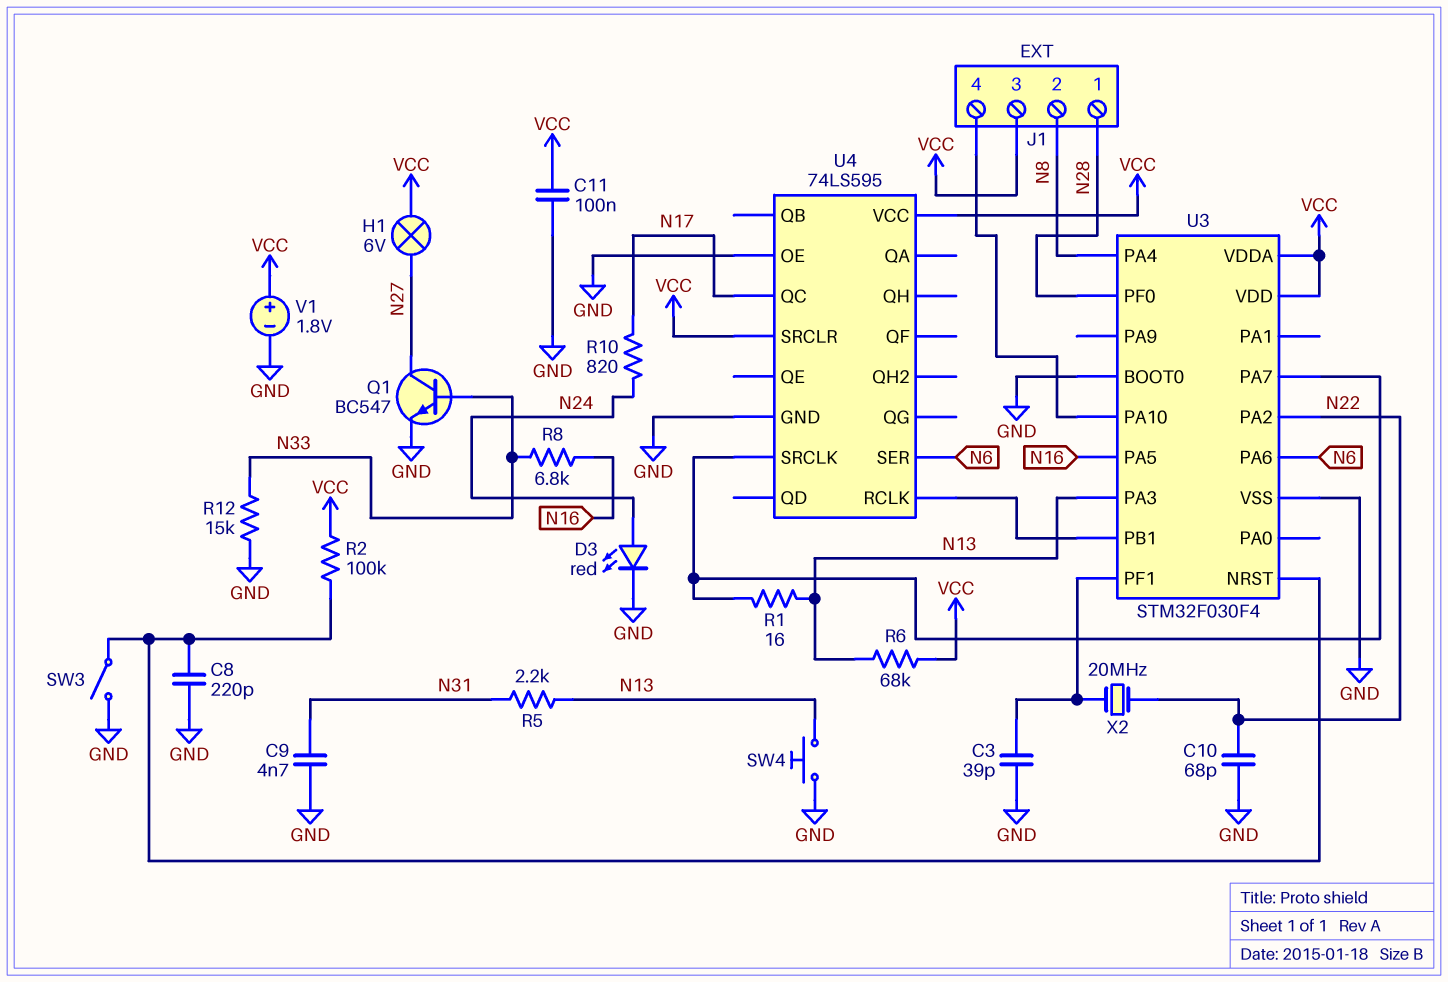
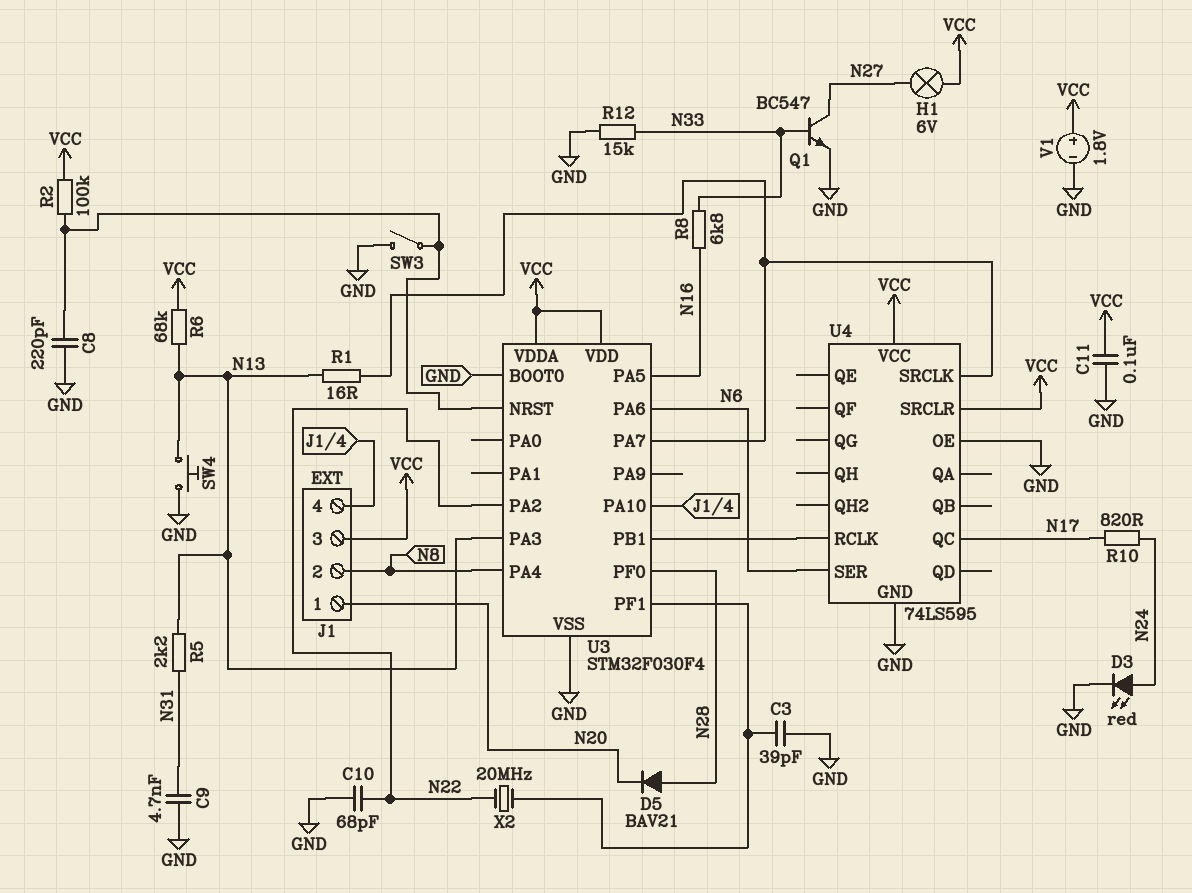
D5: none -> diode BAV21 (A N28, K N20)
J1 pin 1: N28 -> N20

